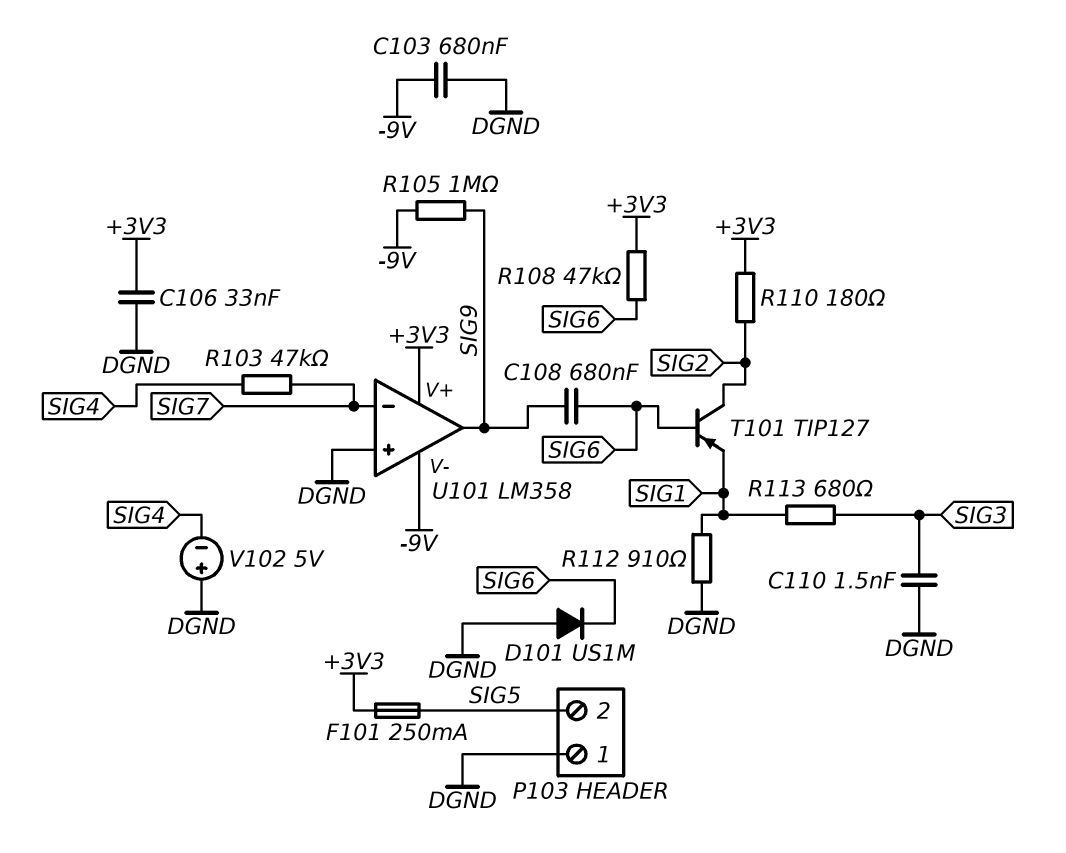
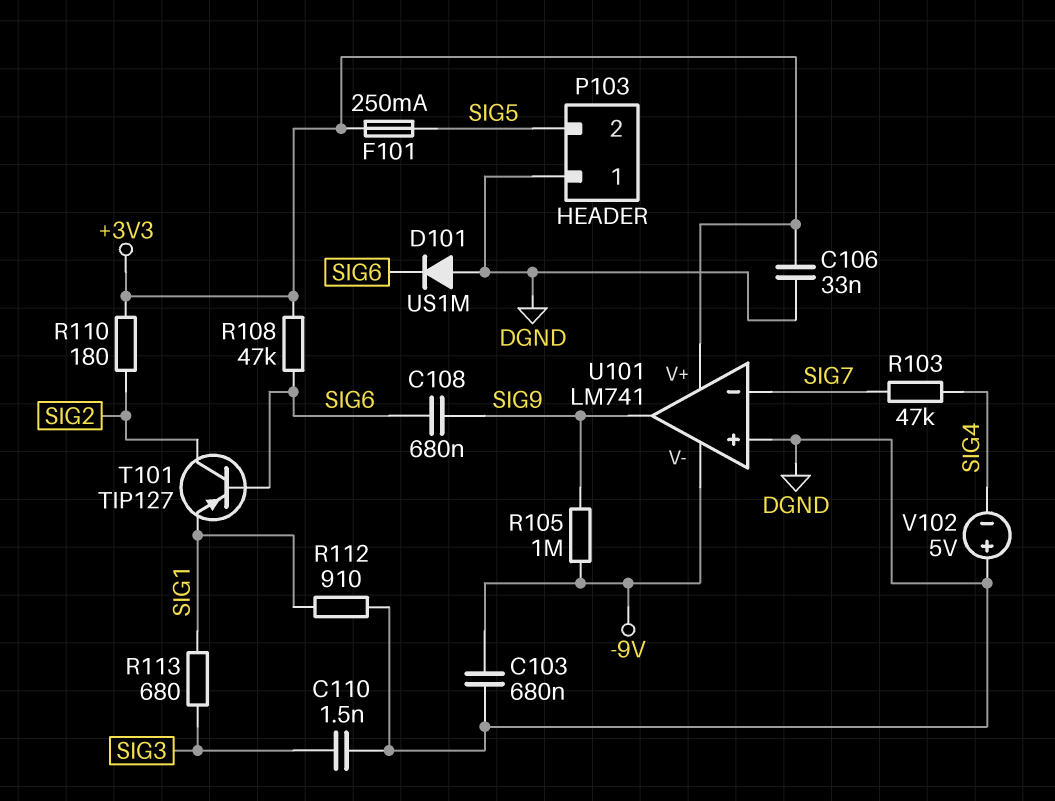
U101: LM358 -> LM741

